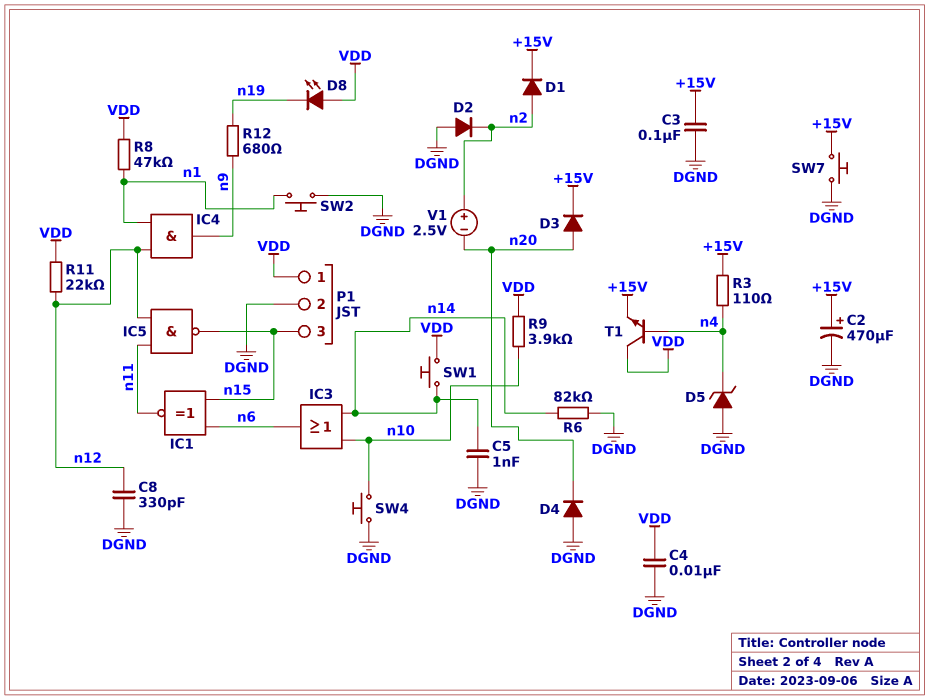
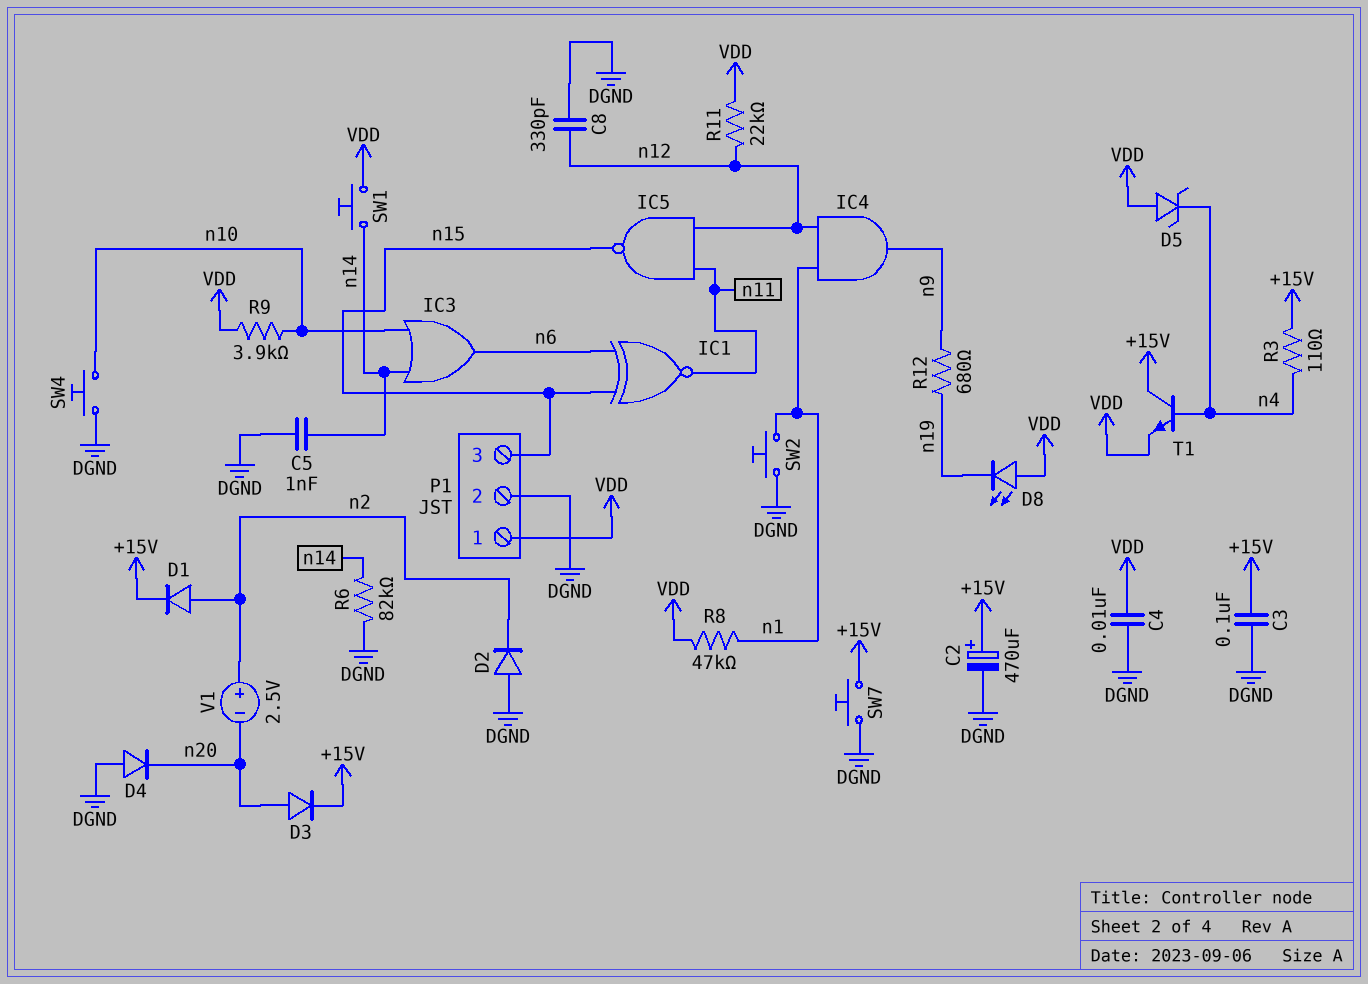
D5: zener (A DGND, K n4) -> zener (A VDD, K n4)
T1: NPN (B n4, C VDD, E +15V) -> NPN (B n4, C +15V, E VDD)

